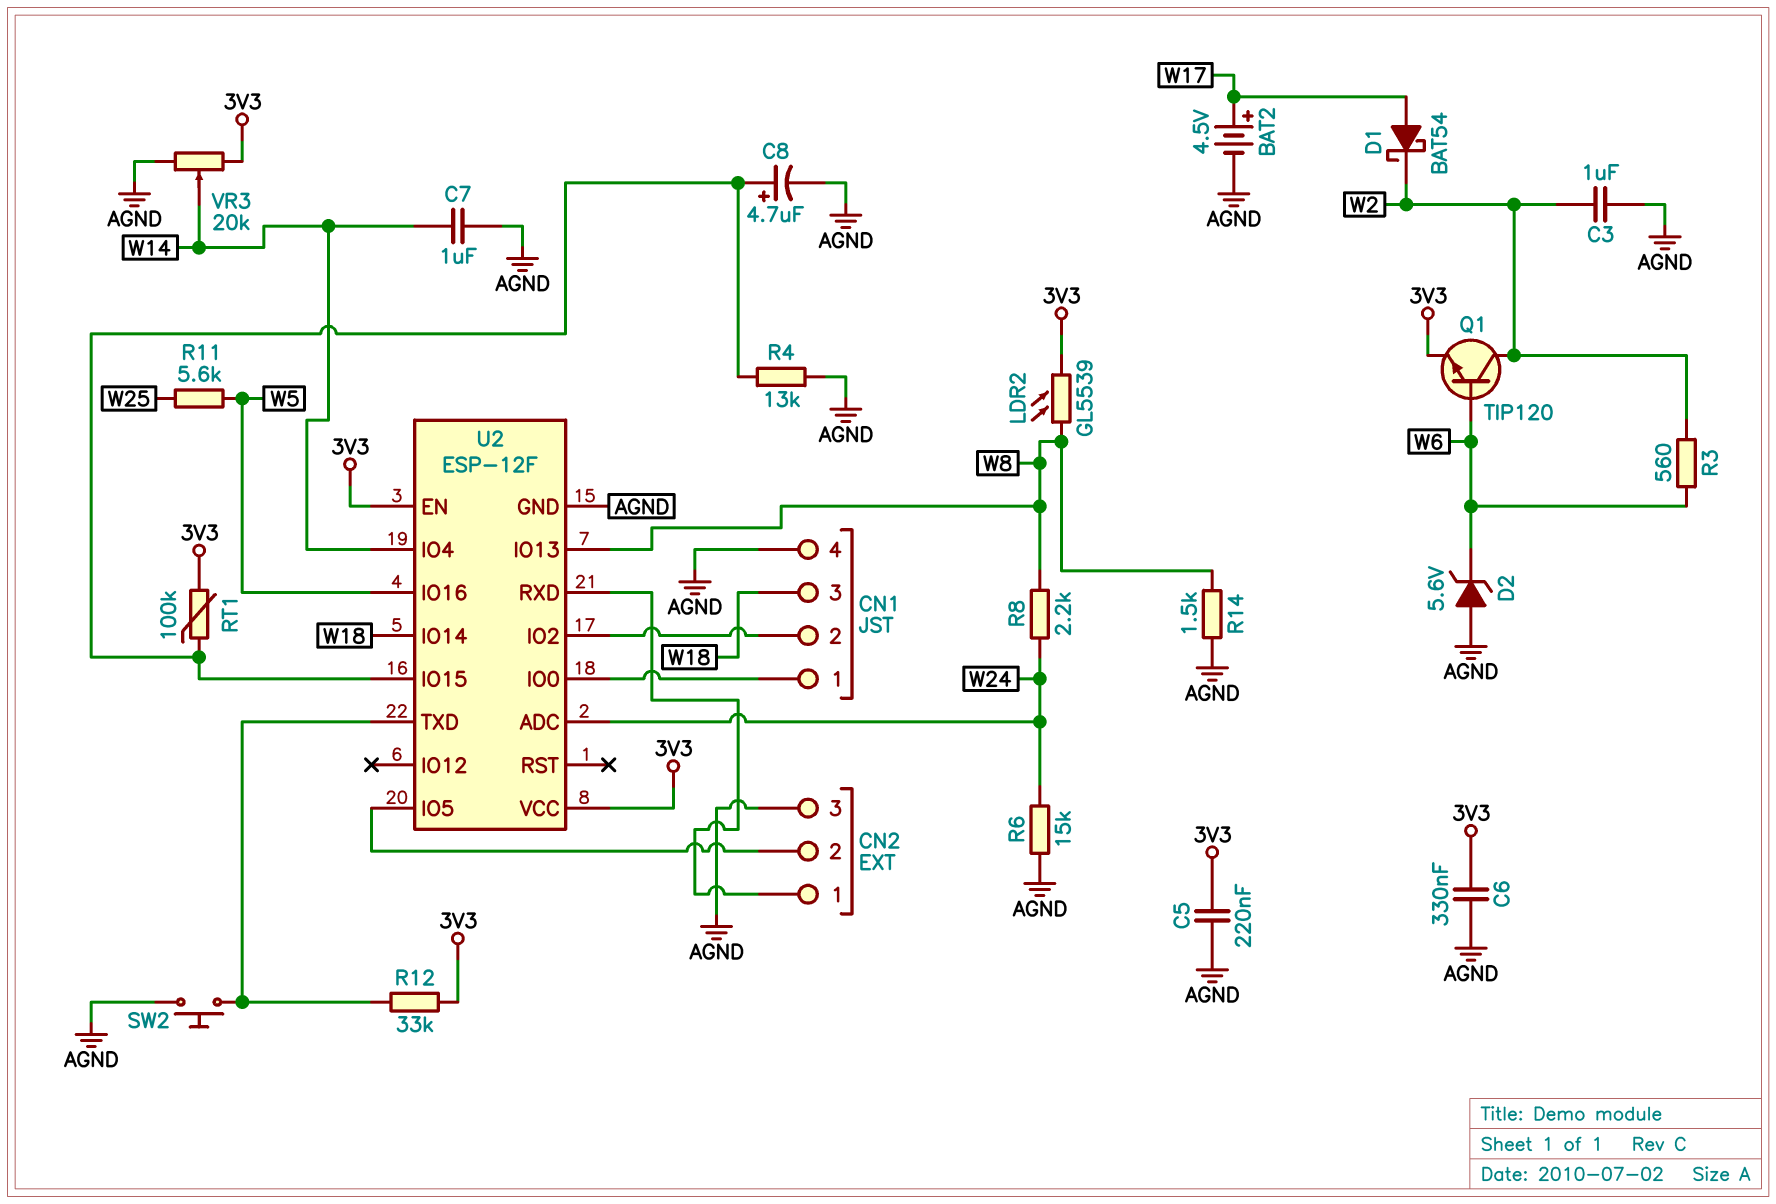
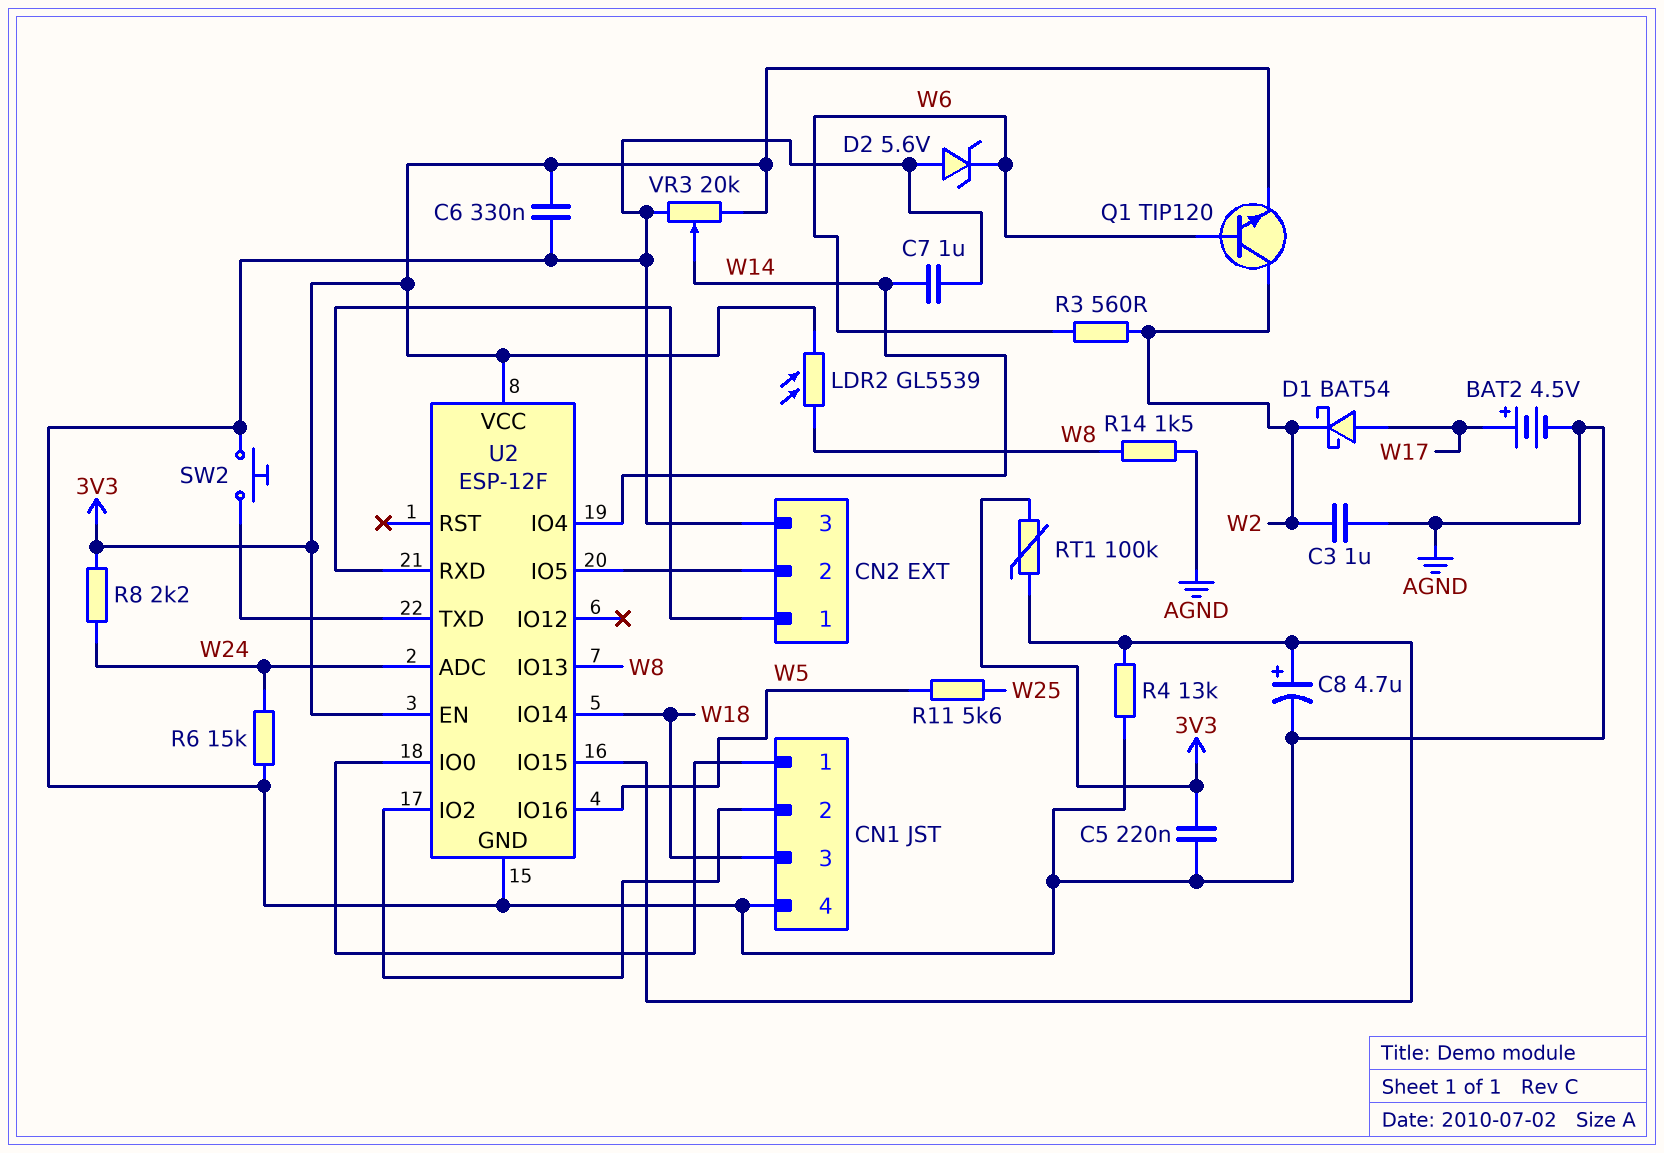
R8: 2.2k (W8, W24) -> 2.2k (3V3, W24)
R12: 33k (3V3, U2/TXD) -> none

